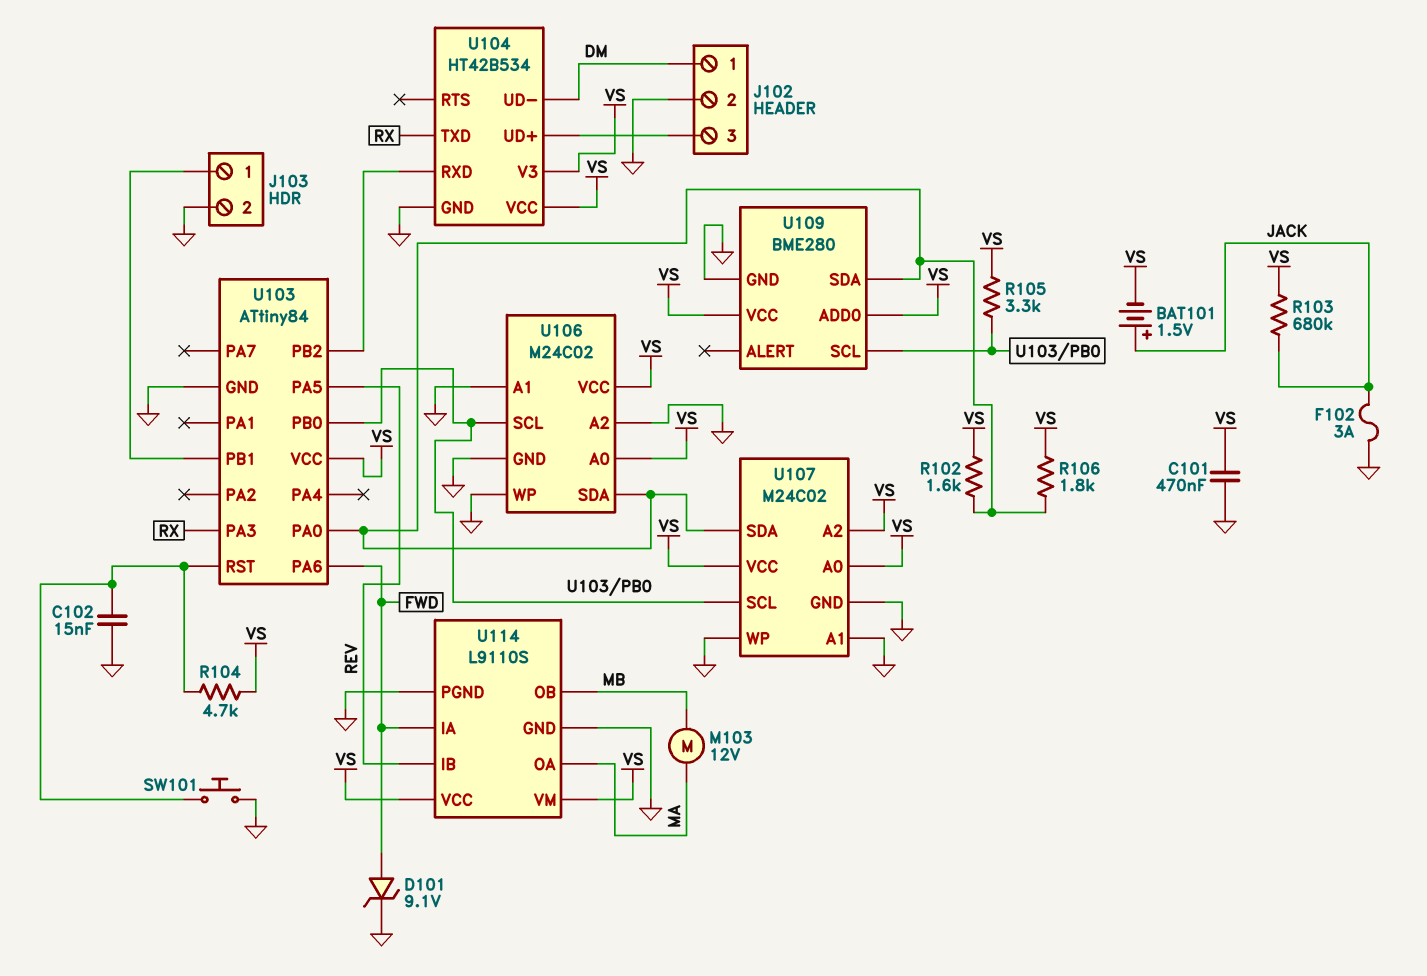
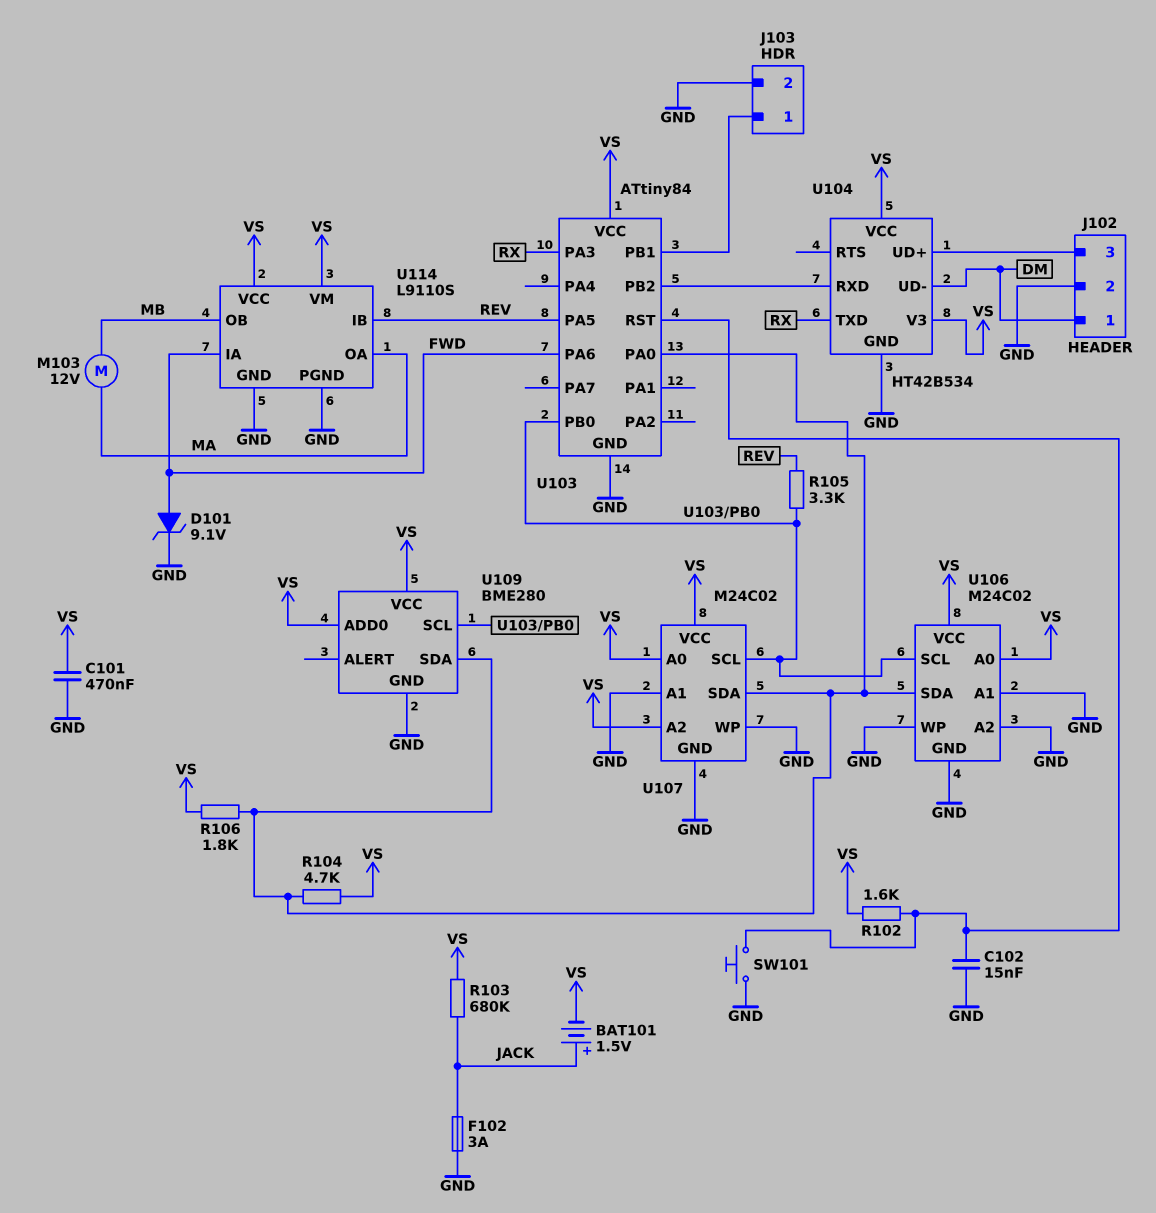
R102: 1.6k (U103/PA0, VS) -> 1.6k (U103/RST, VS)
R104: 4.7k (U103/RST, VS) -> 4.7k (U103/PA0, VS)
R105: 3.3k (U103/PB0, VS) -> 3.3k (REV, U103/PB0)

